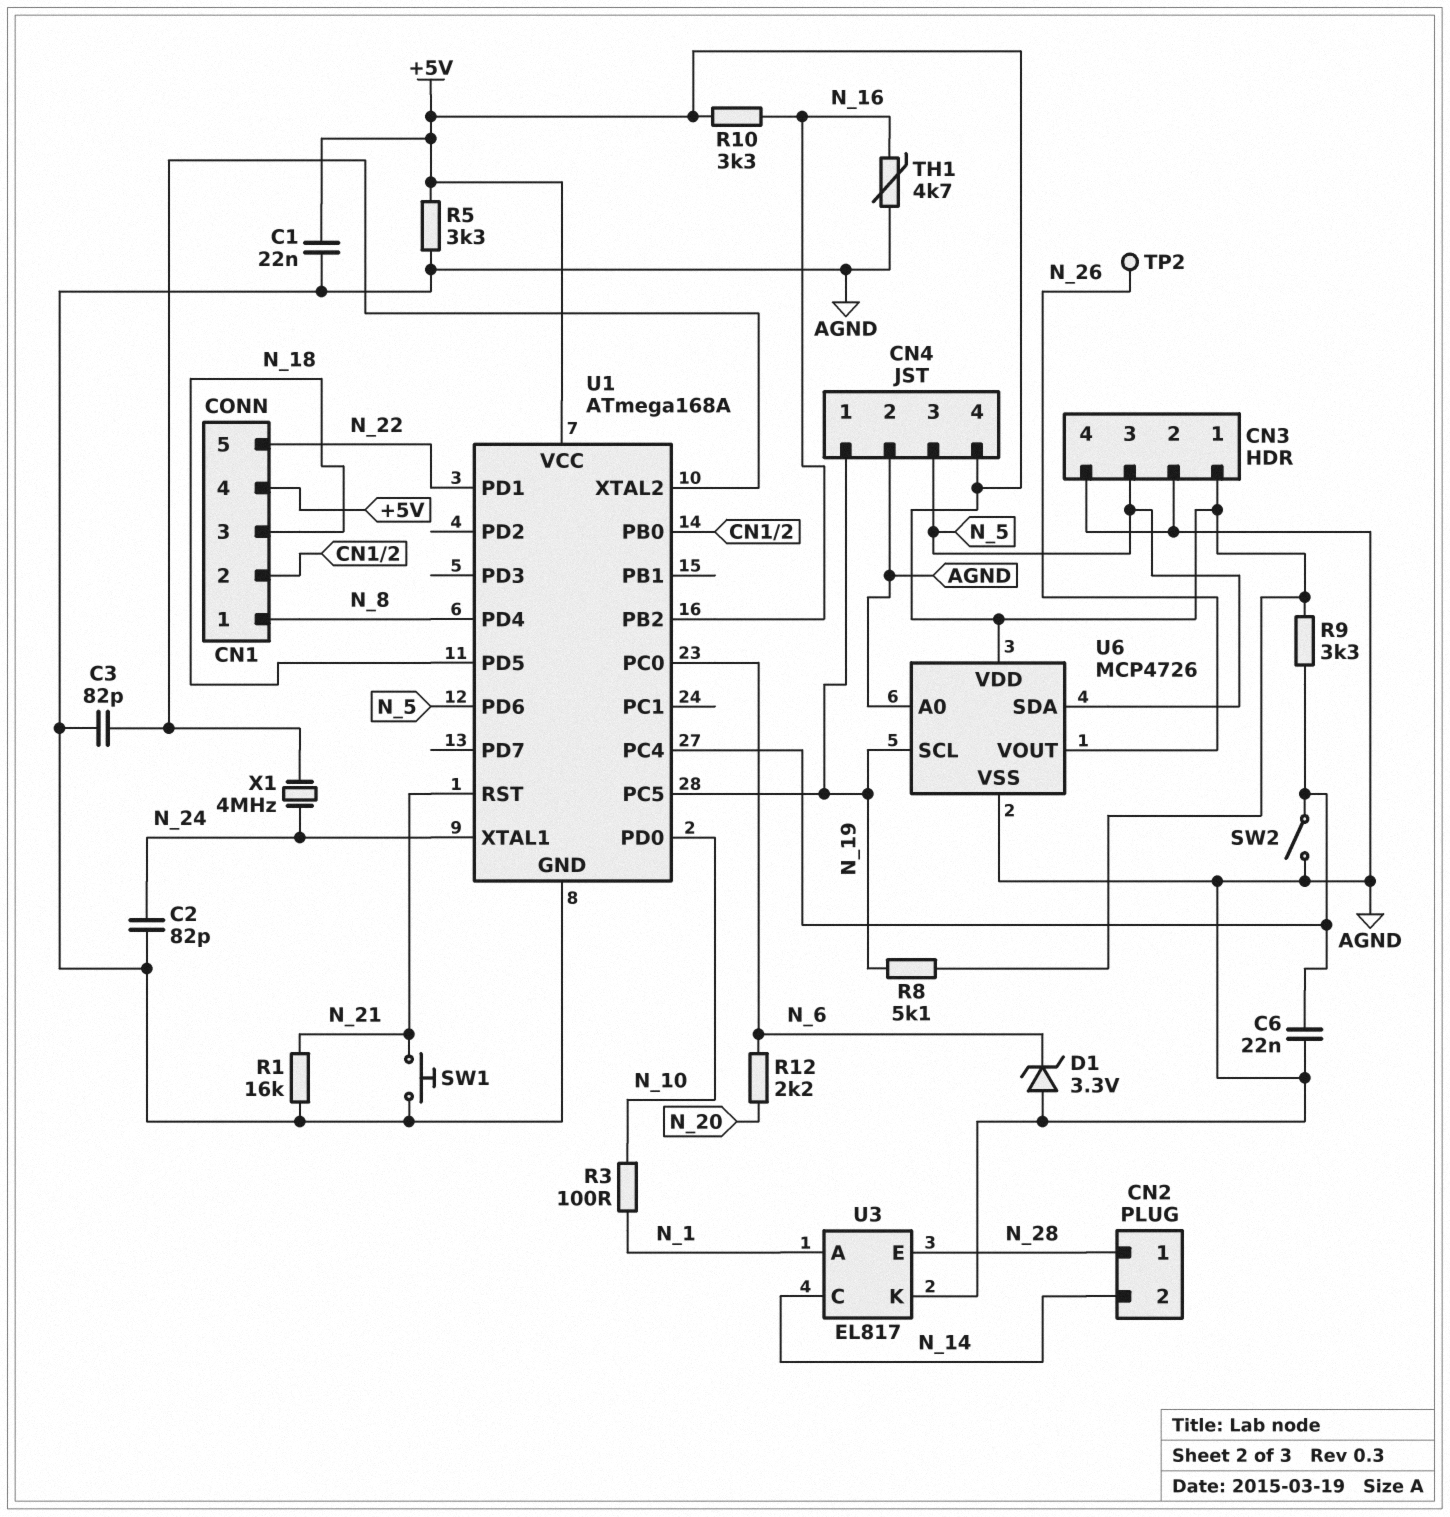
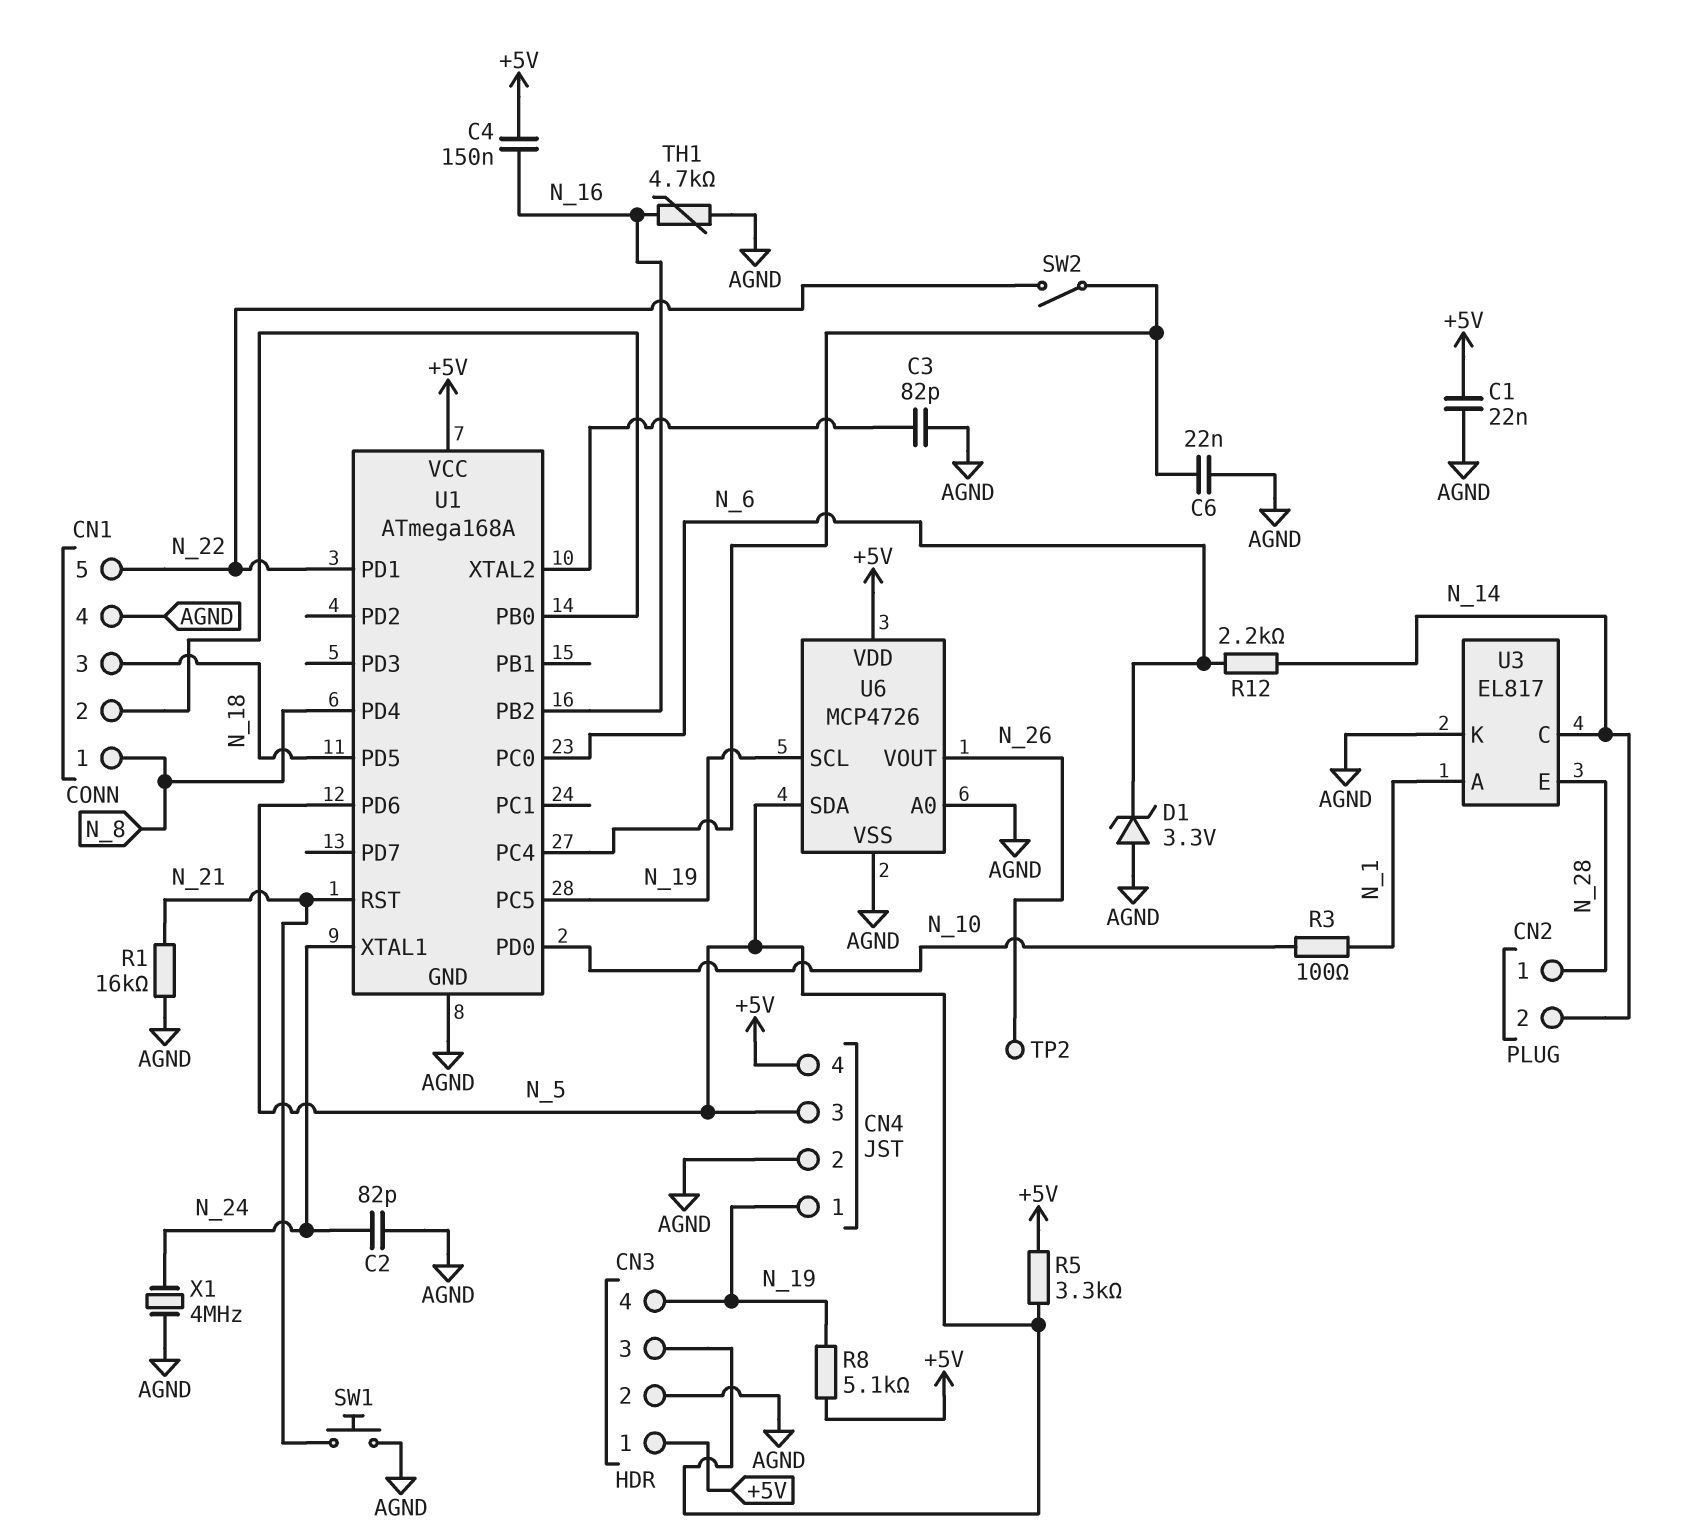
C4: none -> 150nF (+5V, N_16)
CN1 pin 4: +5V -> AGND
CN3 pin 4: AGND -> N_19
R5: 3.3k (+5V, AGND) -> 3.3k (+5V, N_5)
R9: 3.3k (+5V, U1/PC4) -> none
R10: 3.3k (+5V, N_16) -> none
R12: 2.2k (N_6, N_20) -> 2.2k (N_6, N_14)
SW2: switch (AGND, U1/PC4) -> switch (N_22, U1/PC4)
X1: 4MHz (N_24, U1/XTAL2) -> 4MHz (AGND, N_24)

